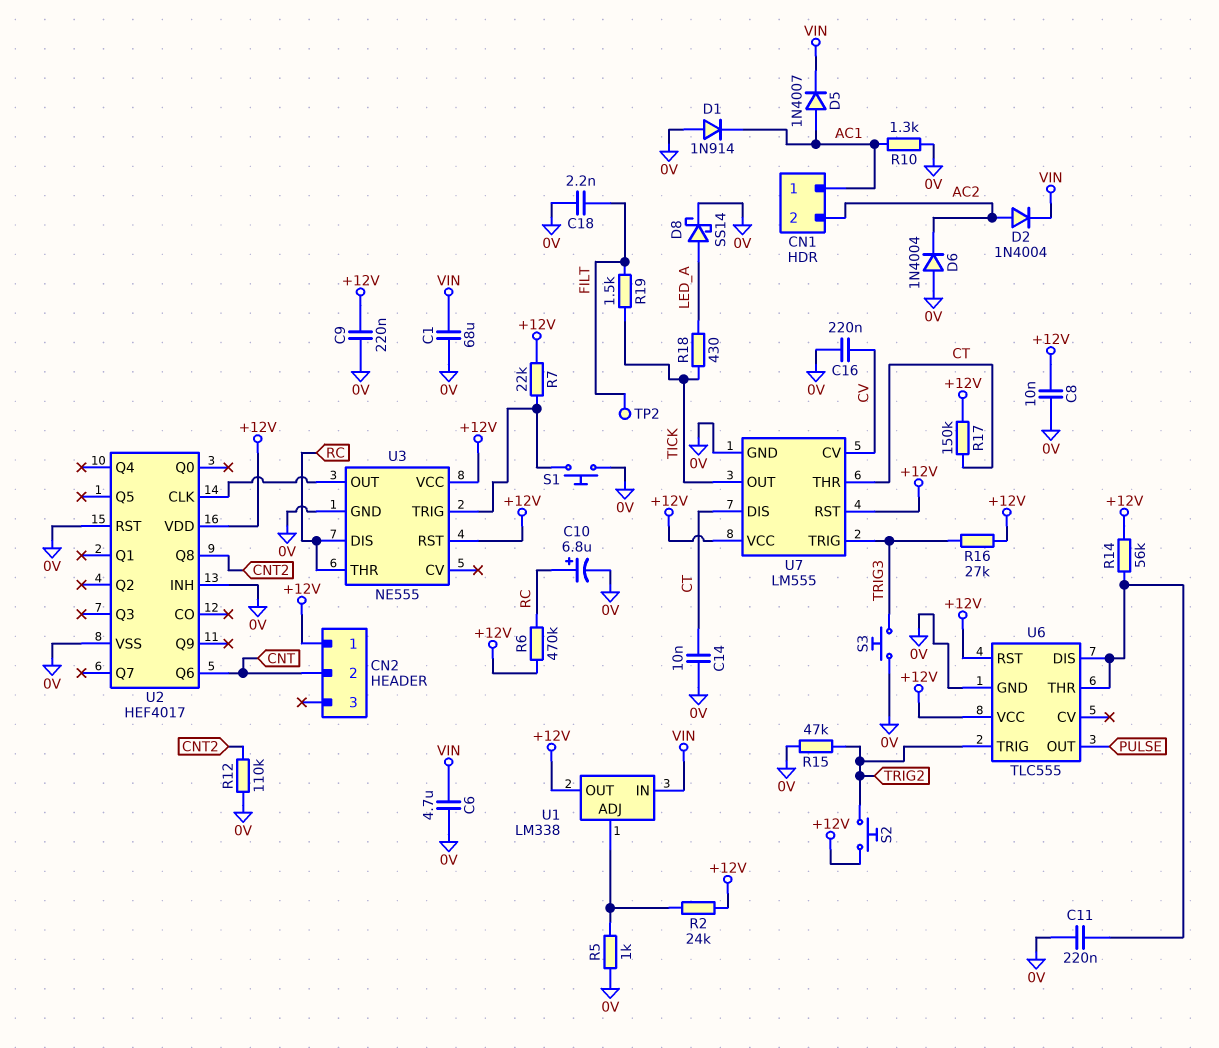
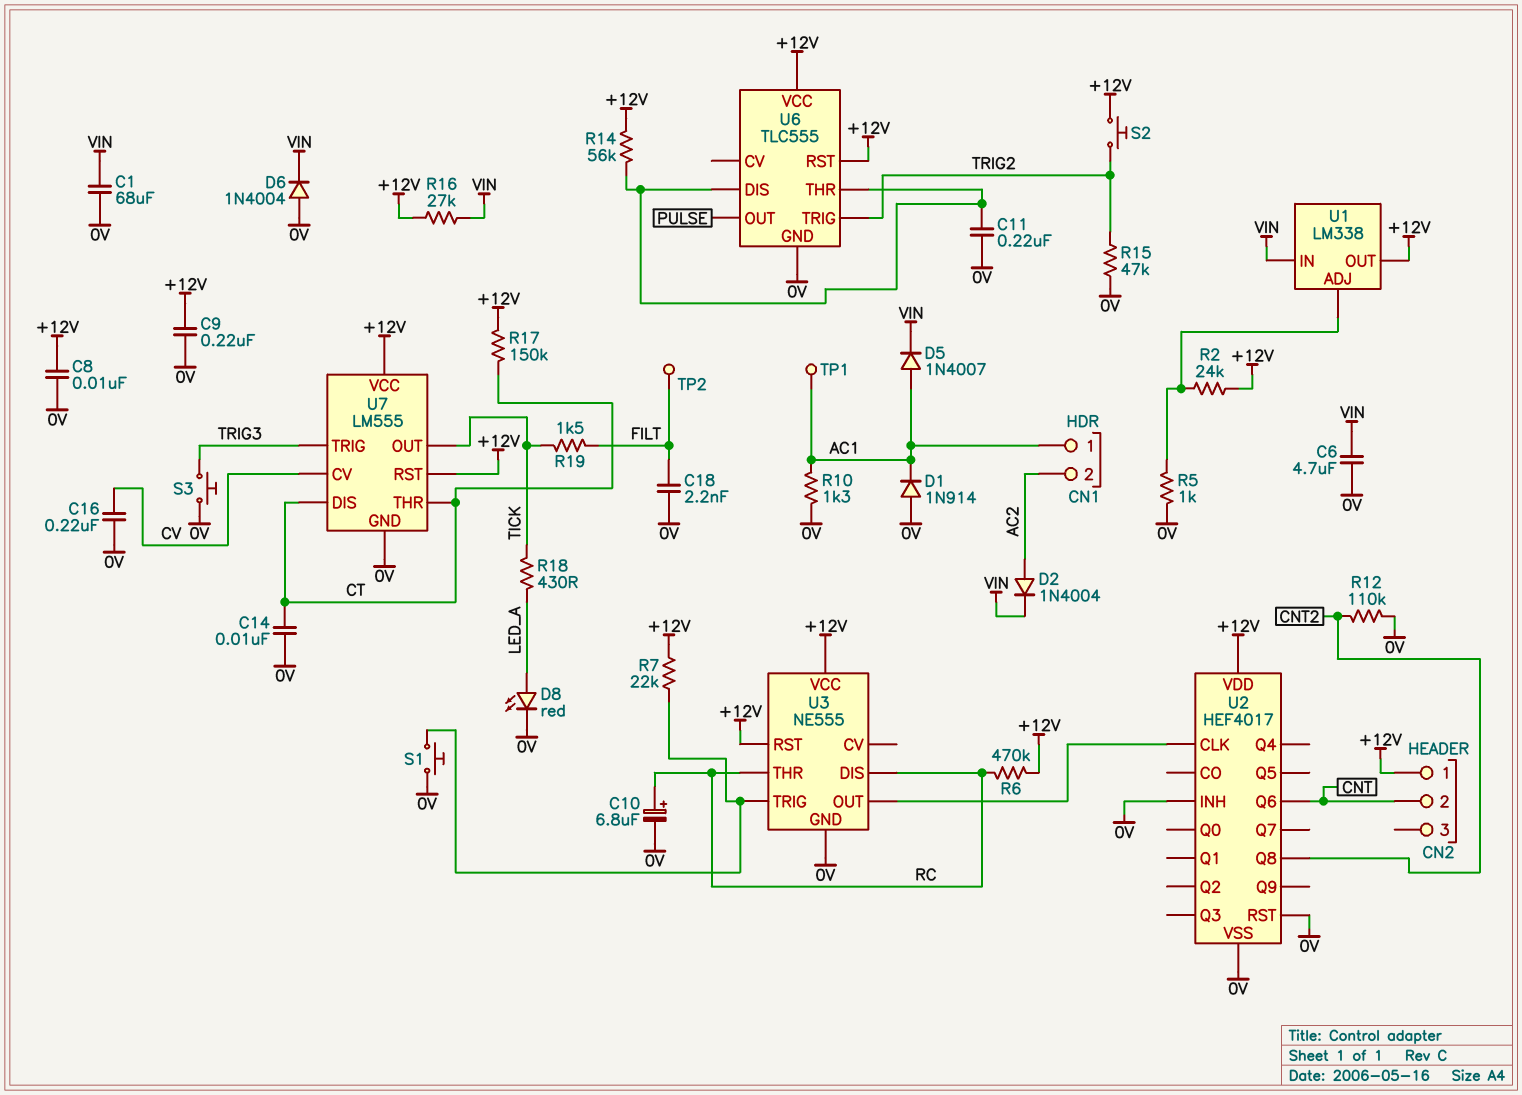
D6: diode 1N4004 (A 0V, K AC2) -> diode 1N4004 (A 0V, K VIN)
D8: schottky SS14 (A LED_A, K 0V) -> LED red (A LED_A, K 0V)
R16: 27k (+12V, TRIG3) -> 27k (+12V, VIN)
TP1: none -> test point (AC1)

